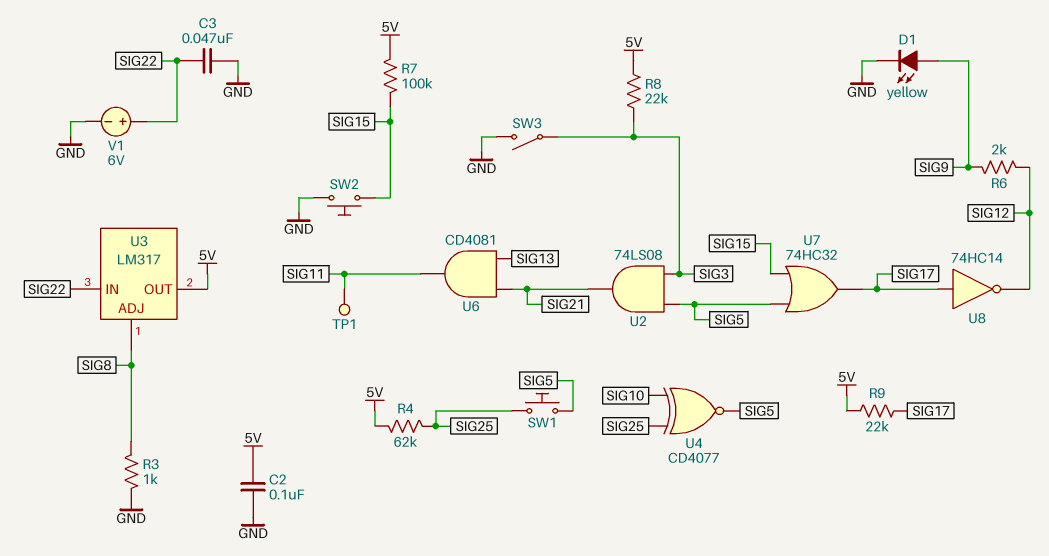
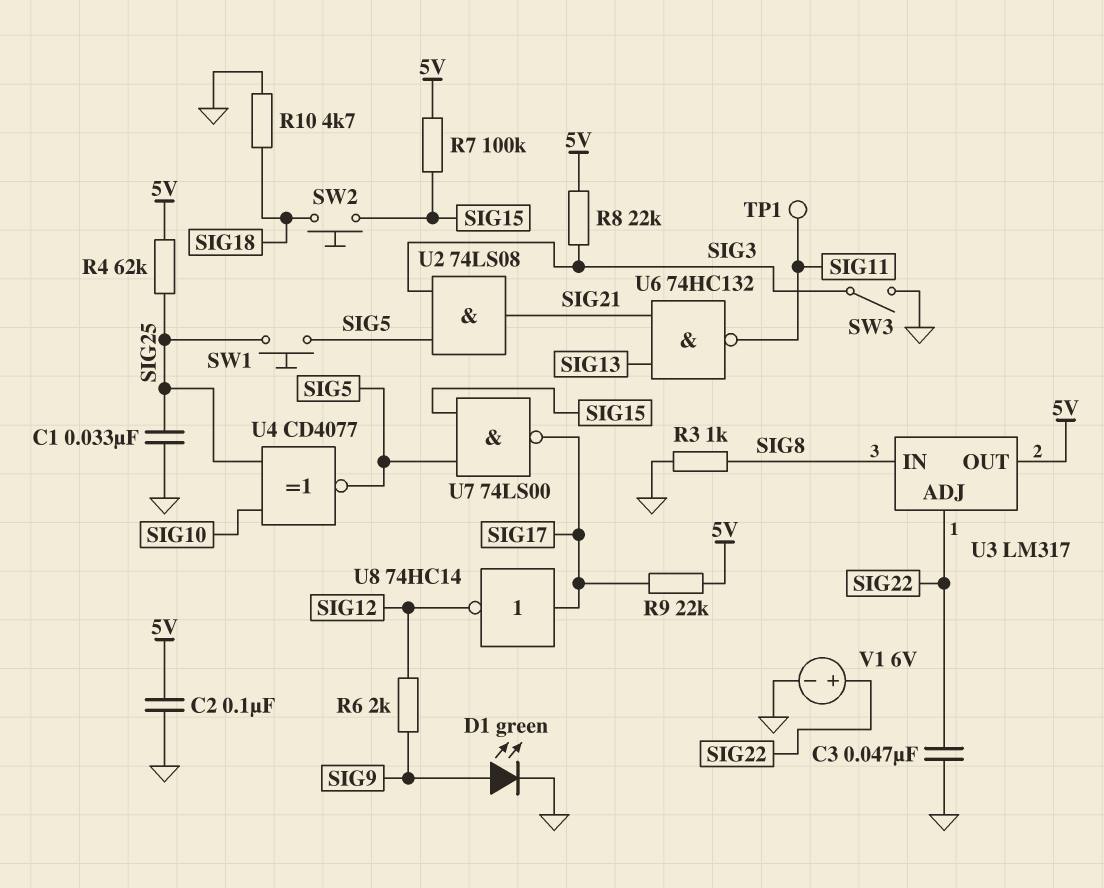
C1: none -> 33nF (GND, SIG25)
D1: LED yellow (A SIG9, K GND) -> LED green (A SIG9, K GND)
R10: none -> 4.7k (GND, SIG18)
SW2: button (GND, SIG15) -> button (SIG15, SIG18)
U3 pin ADJ: SIG8 -> SIG22
U3 pin IN: SIG22 -> SIG8
U6: AND CD4081 (in SIG13, in SIG21, out SIG11) -> NAND 74HC132 (in SIG13, in SIG21, out SIG11)
U7: OR 74HC32 (in SIG5, in SIG15, out SIG17) -> NAND 74LS00 (in SIG5, in SIG15, out SIG17)

